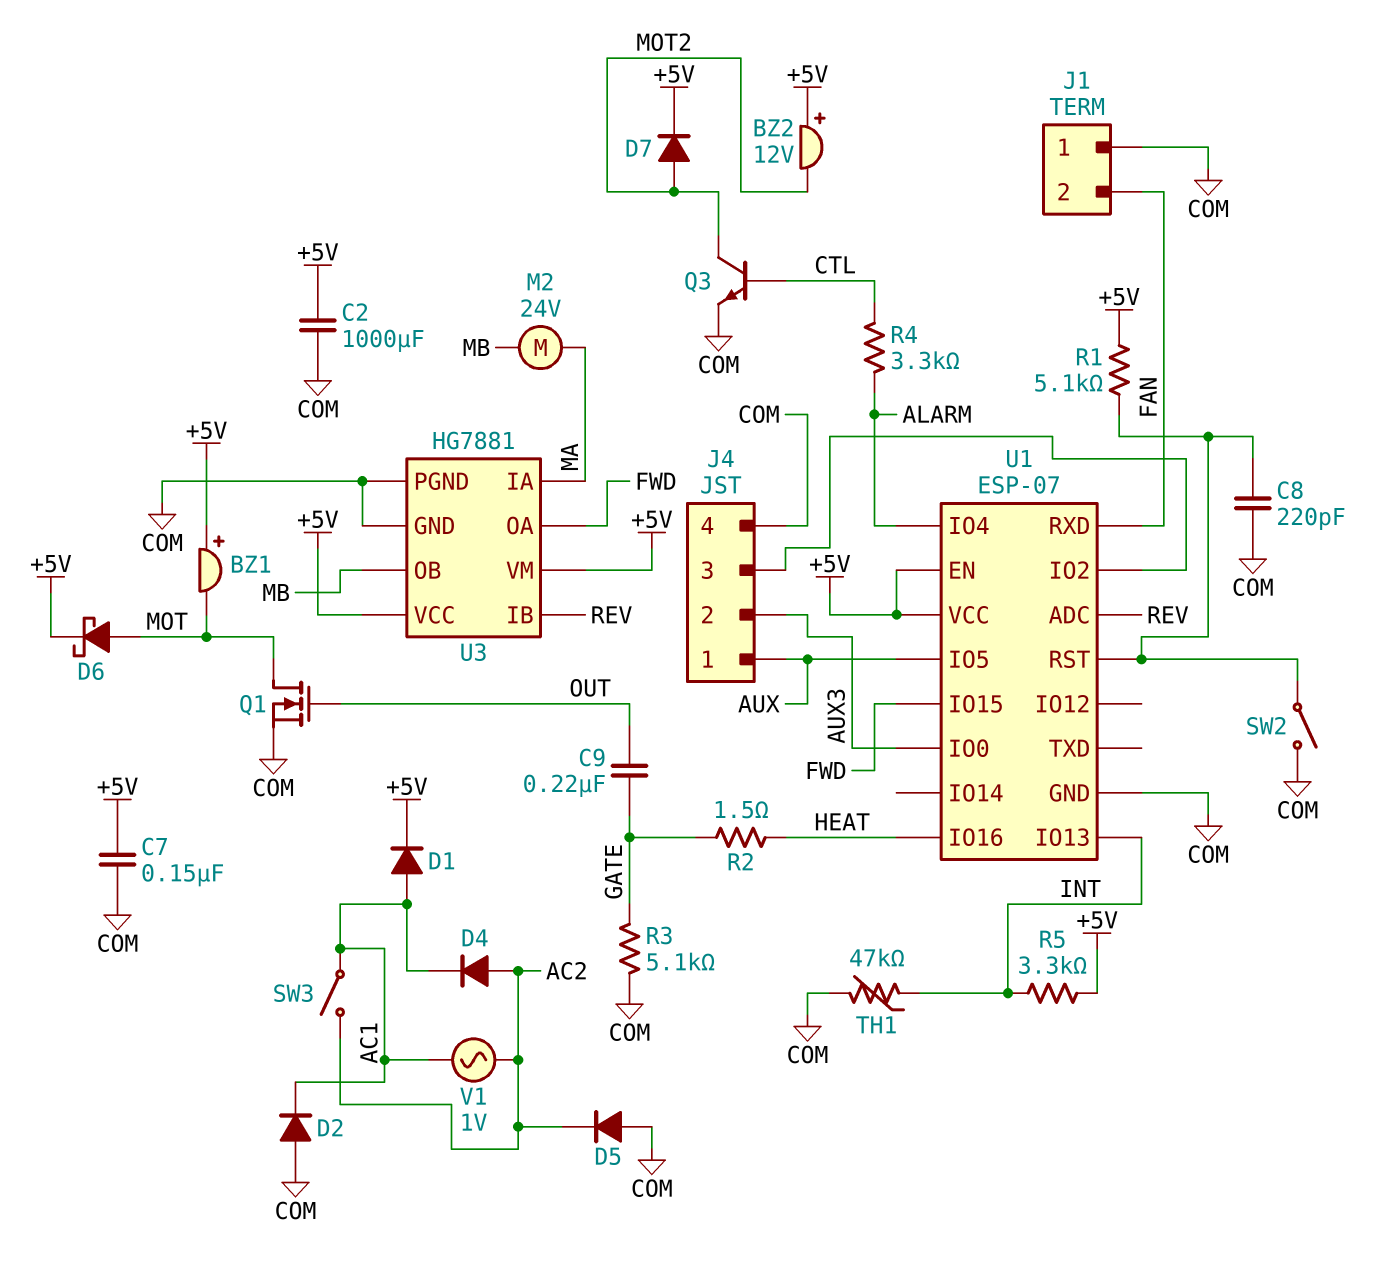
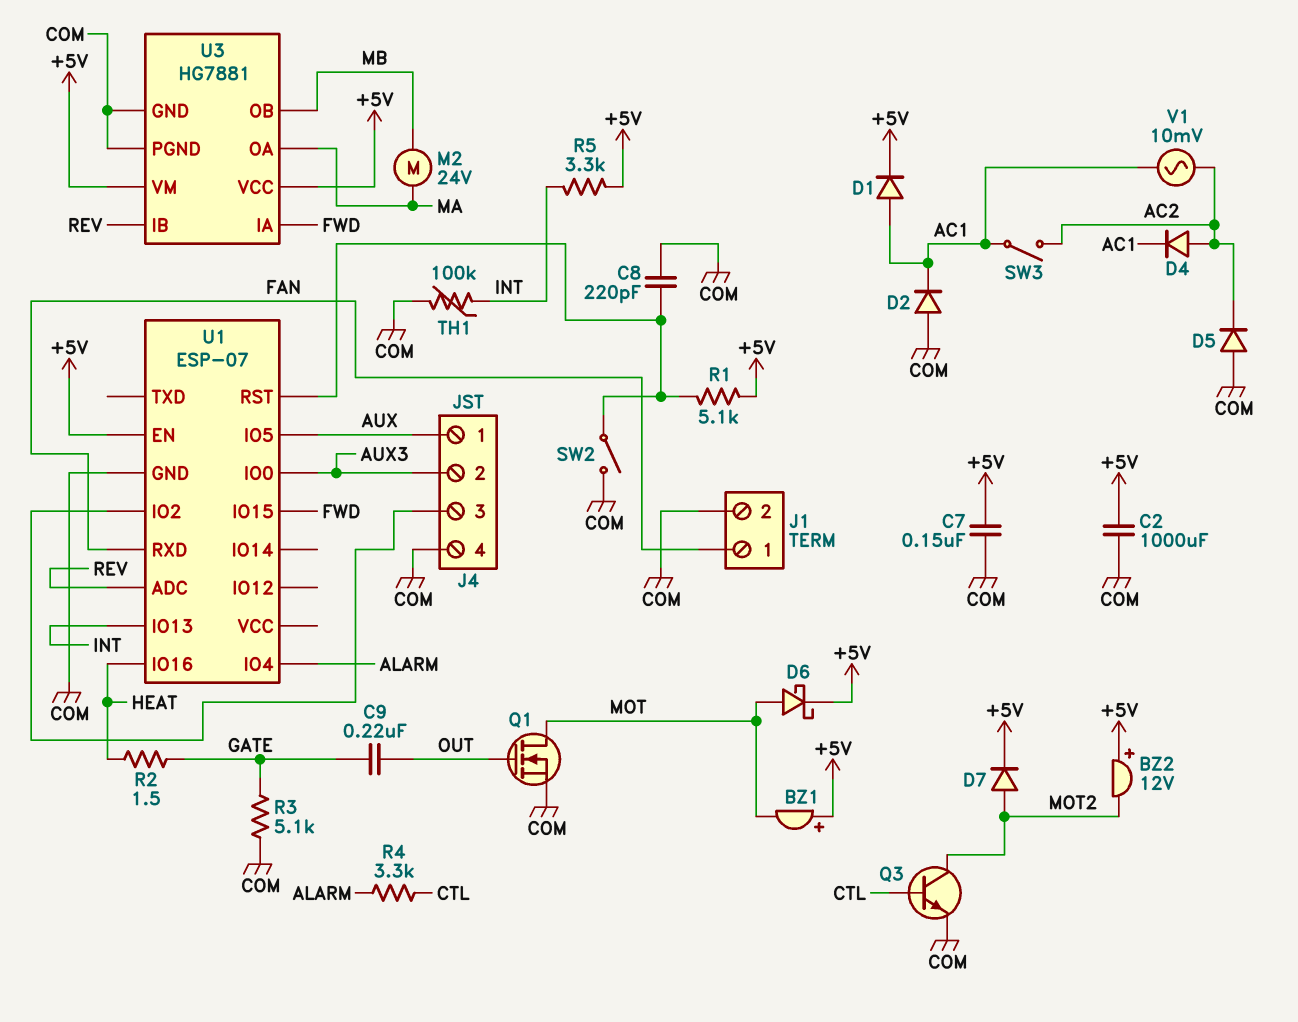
J1 pin 1: COM -> FAN
J1 pin 2: FAN -> COM
TH1: 47k (COM, INT) -> 100k (COM, INT)
U1 pin VCC: +5V -> none
U3 pin IA: MA -> FWD
U3 pin OA: FWD -> MA
V1: AC 1V (AC1, AC2) -> AC 10mV (AC1, AC2)

